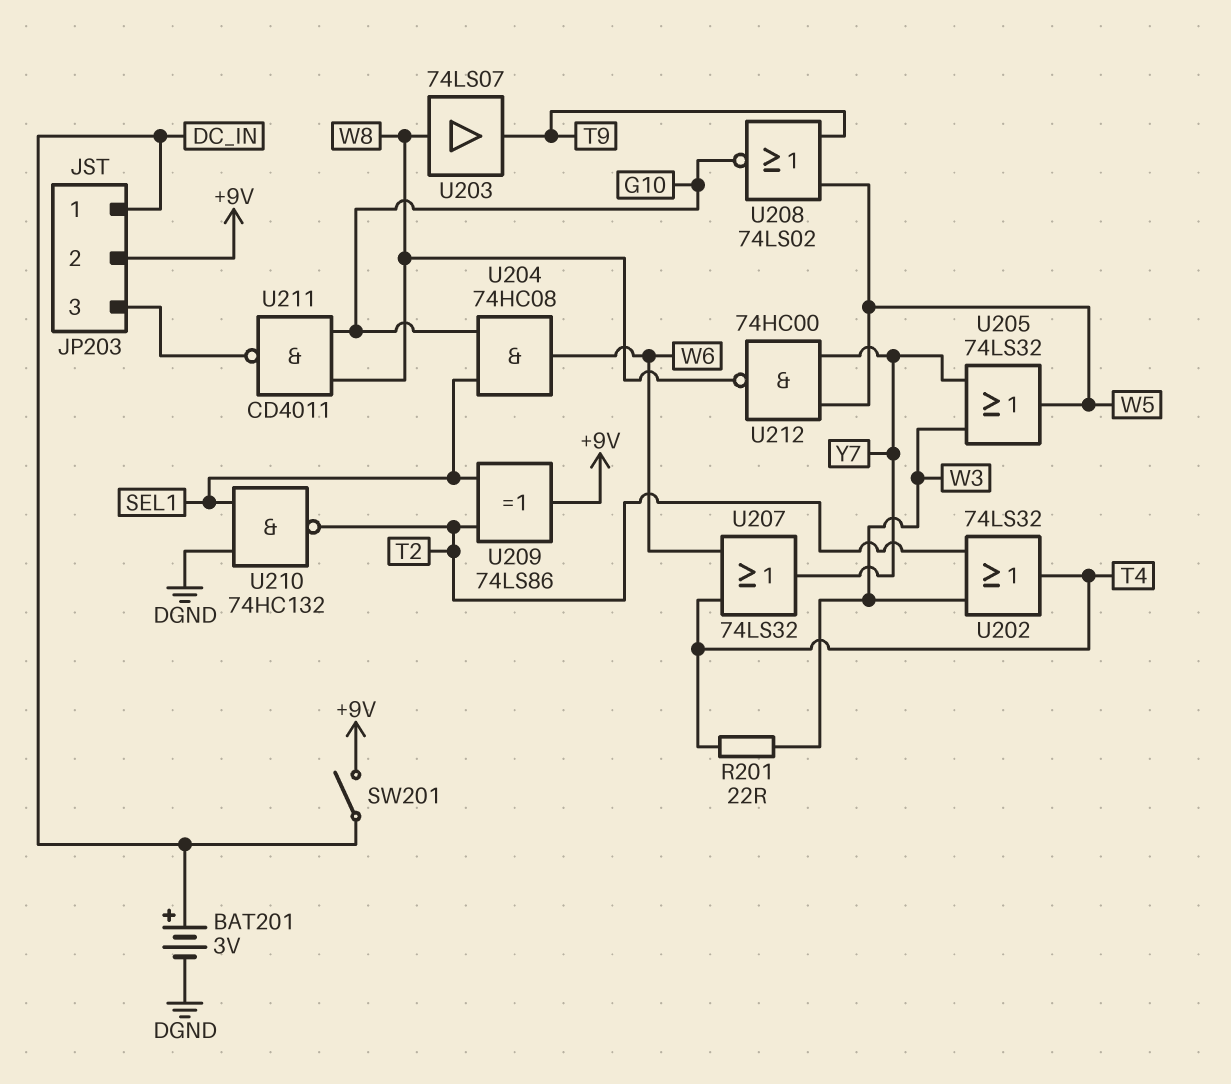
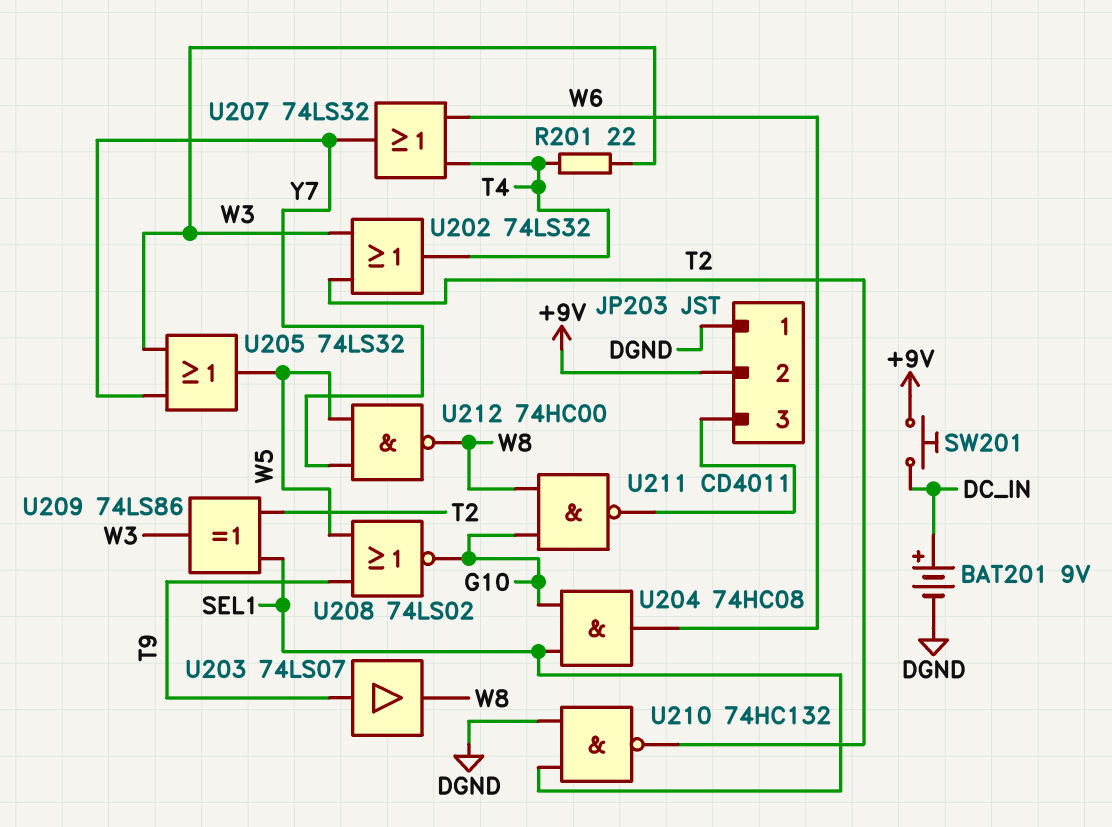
BAT201: 3V (plus DC_IN, minus DGND) -> 9V (plus DC_IN, minus DGND)
JP203 pin 1: DC_IN -> DGND
SW201: switch (+9V, DC_IN) -> button (+9V, DC_IN)
U203: buffer 74LS07 (in W8, out T9) -> buffer 74LS07 (in T9, out W8)
U209: XOR 74LS86 (in SEL1, in T2, out +9V) -> XOR 74LS86 (in SEL1, in T2, out W3)

